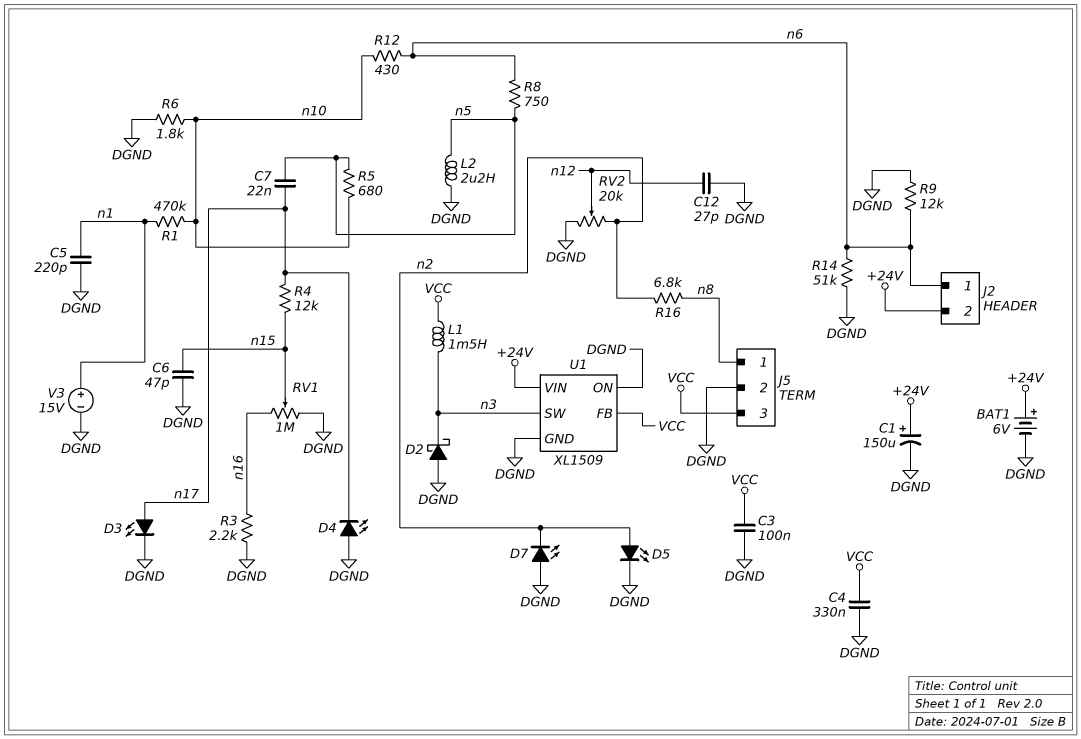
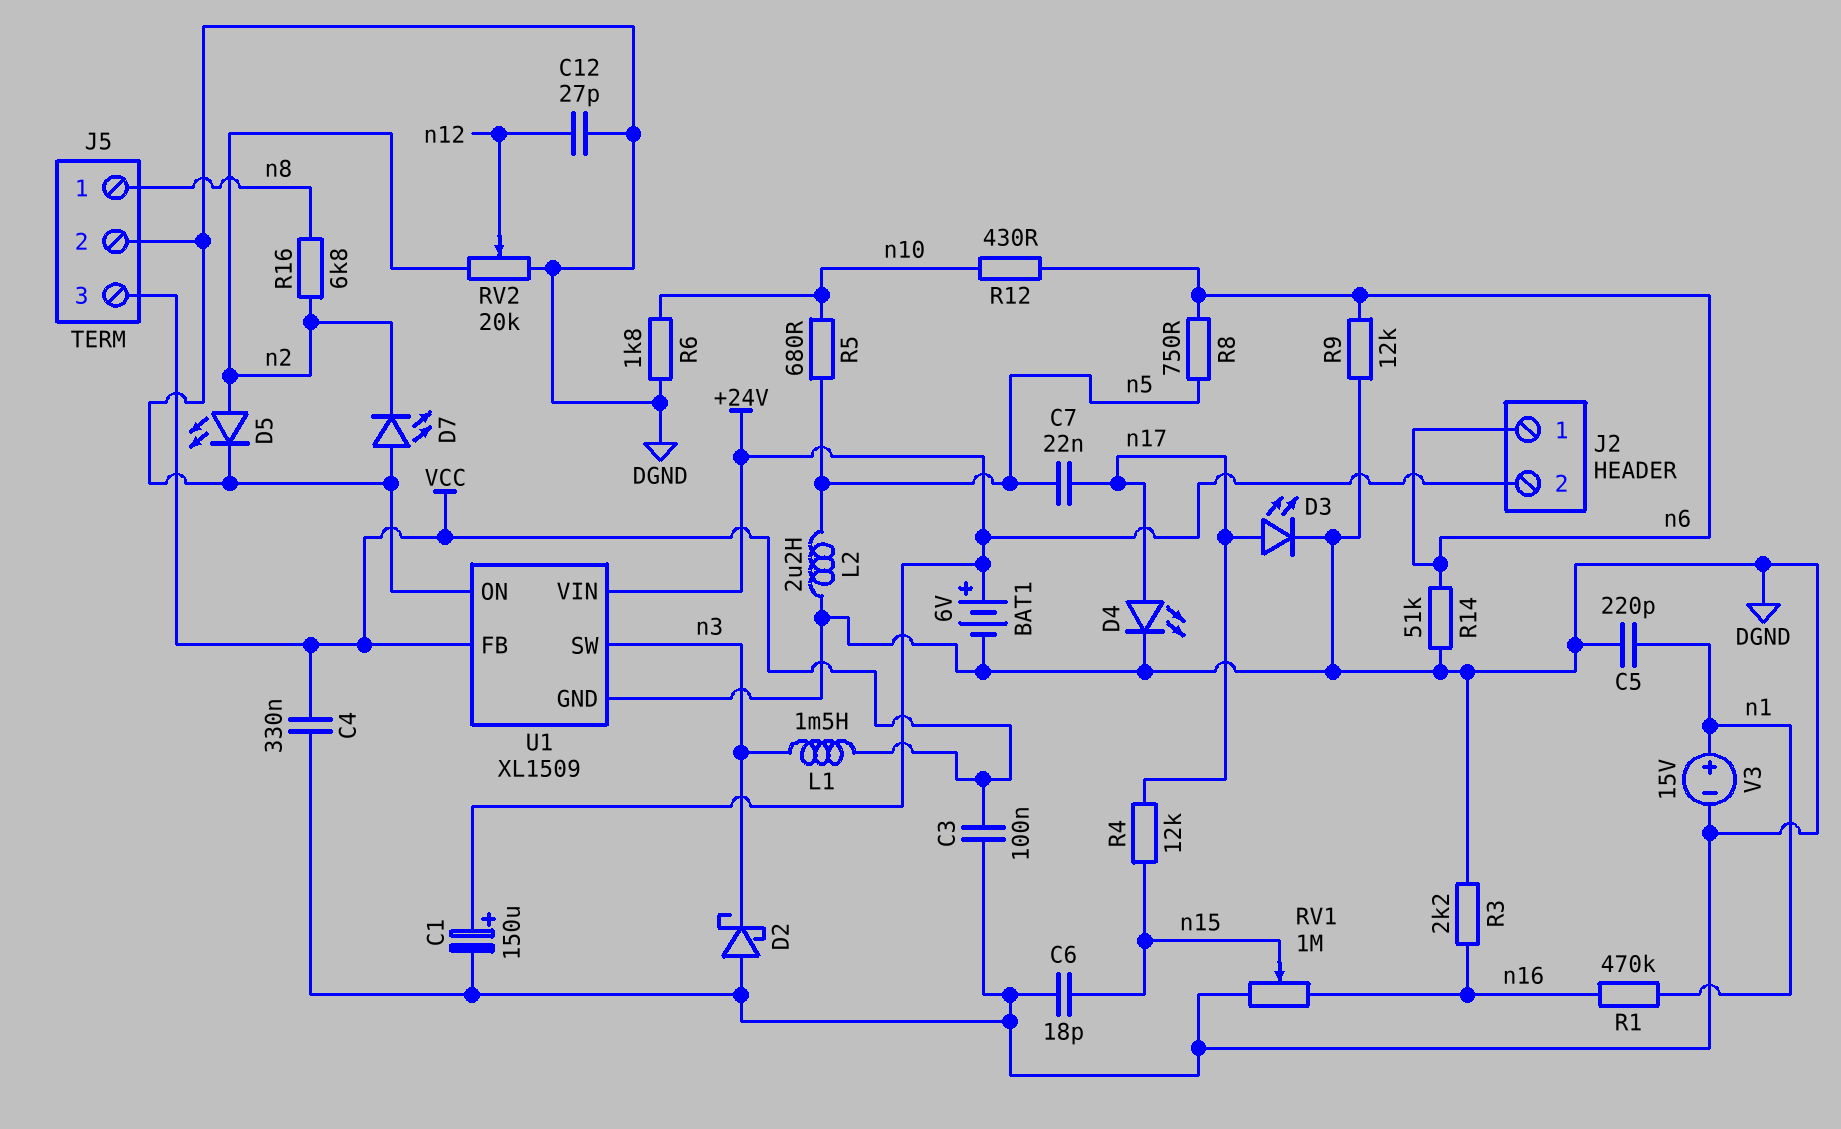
C6: 47pF (DGND, n15) -> 18pF (DGND, n15)
D4: LED (A DGND, K n17) -> LED (A n17, K DGND)
R1: 470k (n1, n10) -> 470k (n1, n16)

